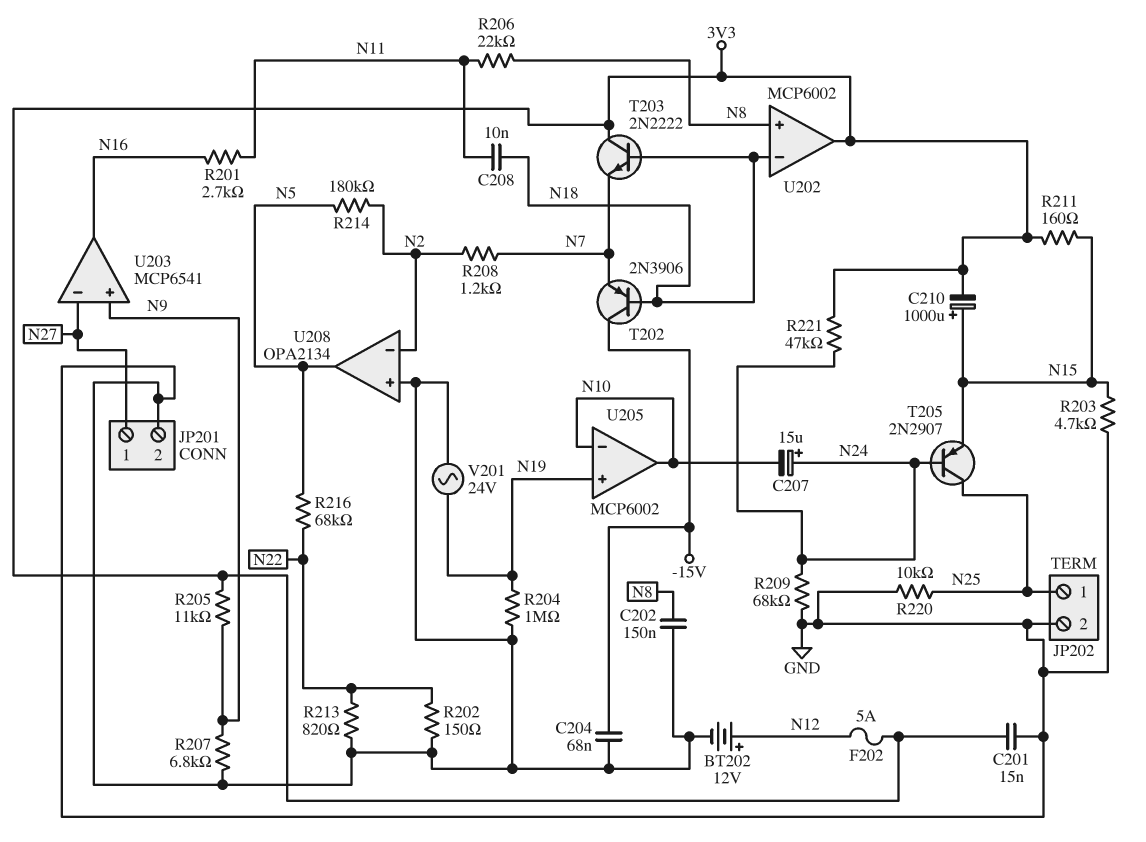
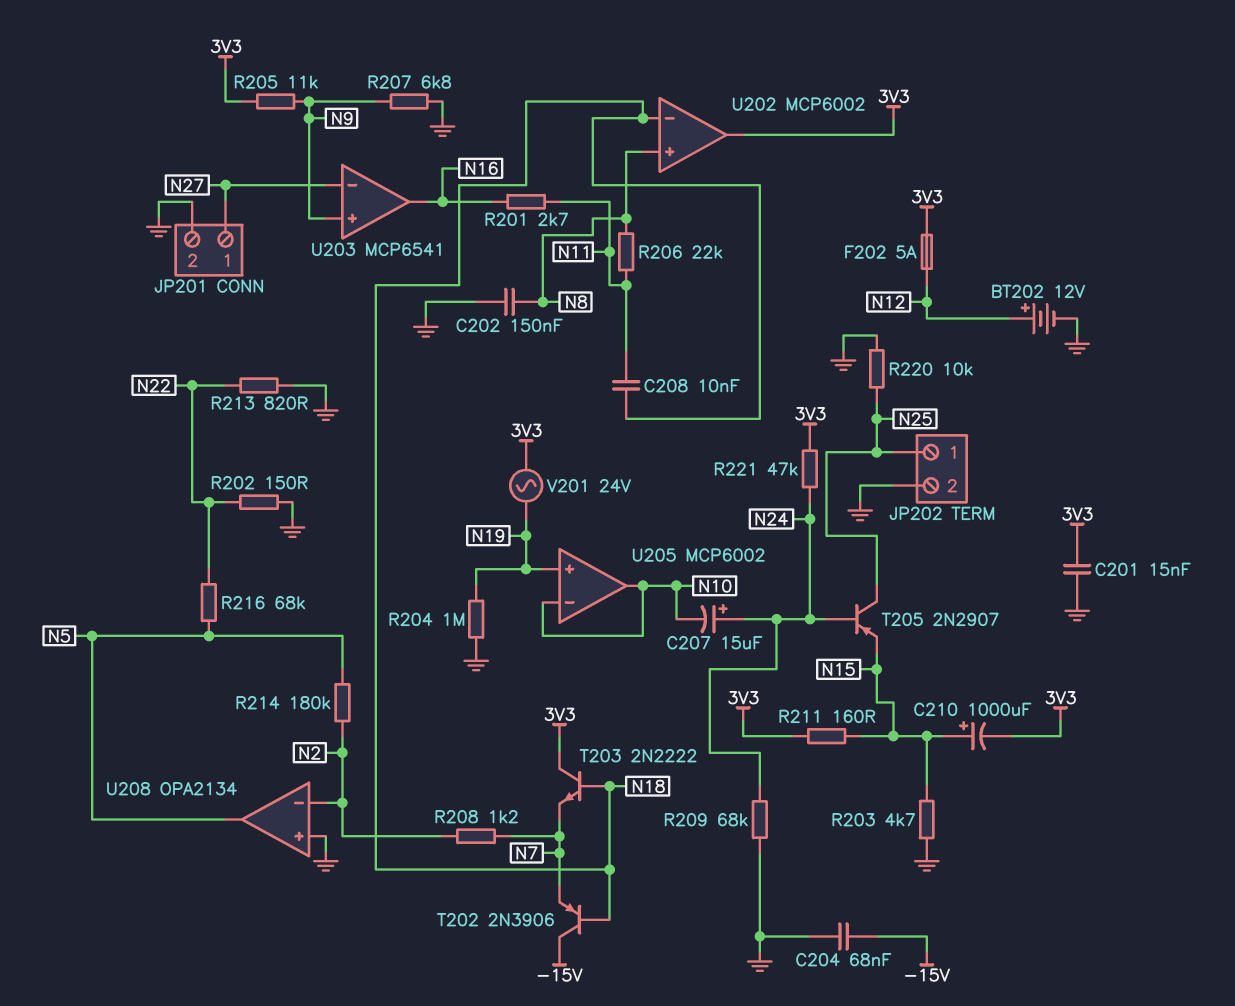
V201: AC 24V (GND, N19) -> AC 24V (3V3, N19)

